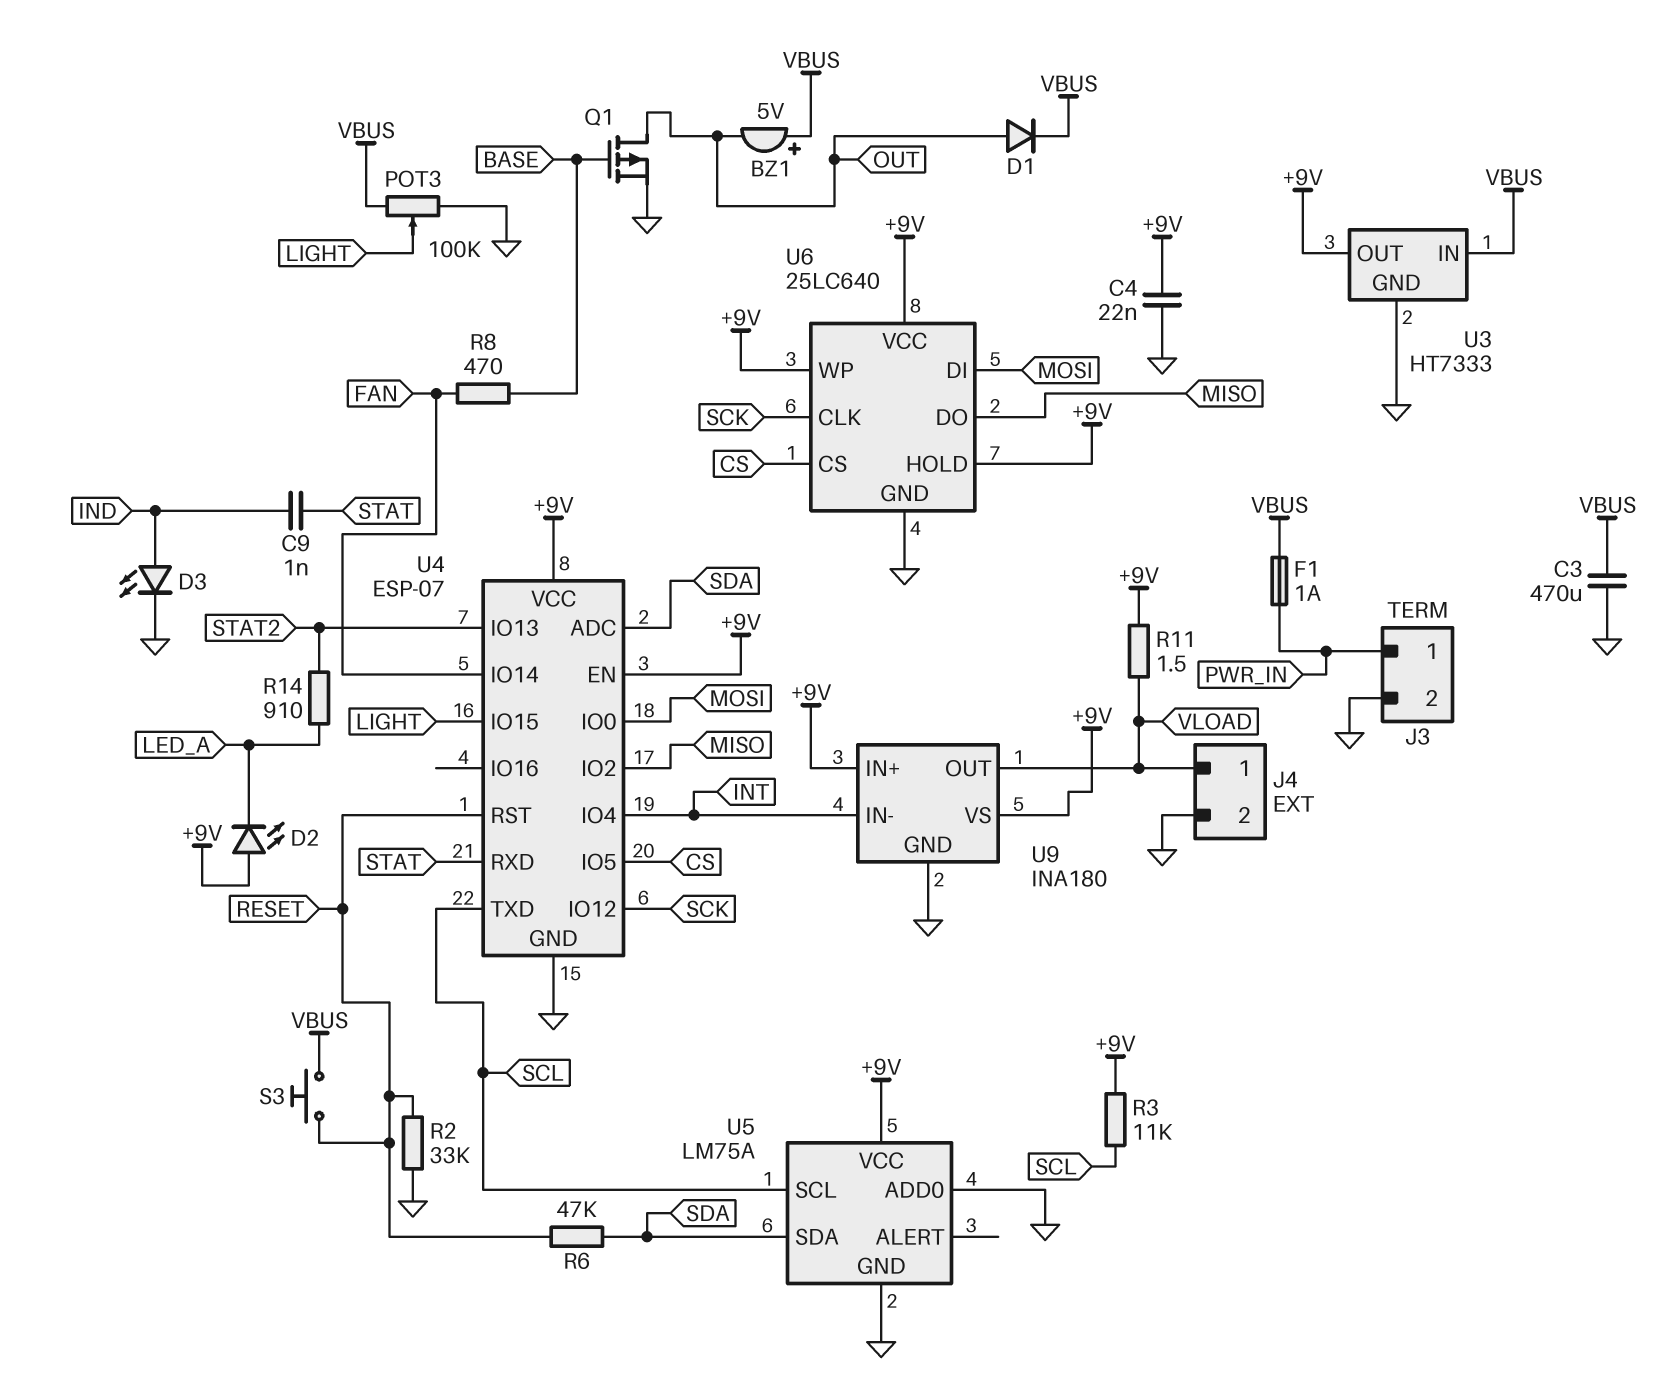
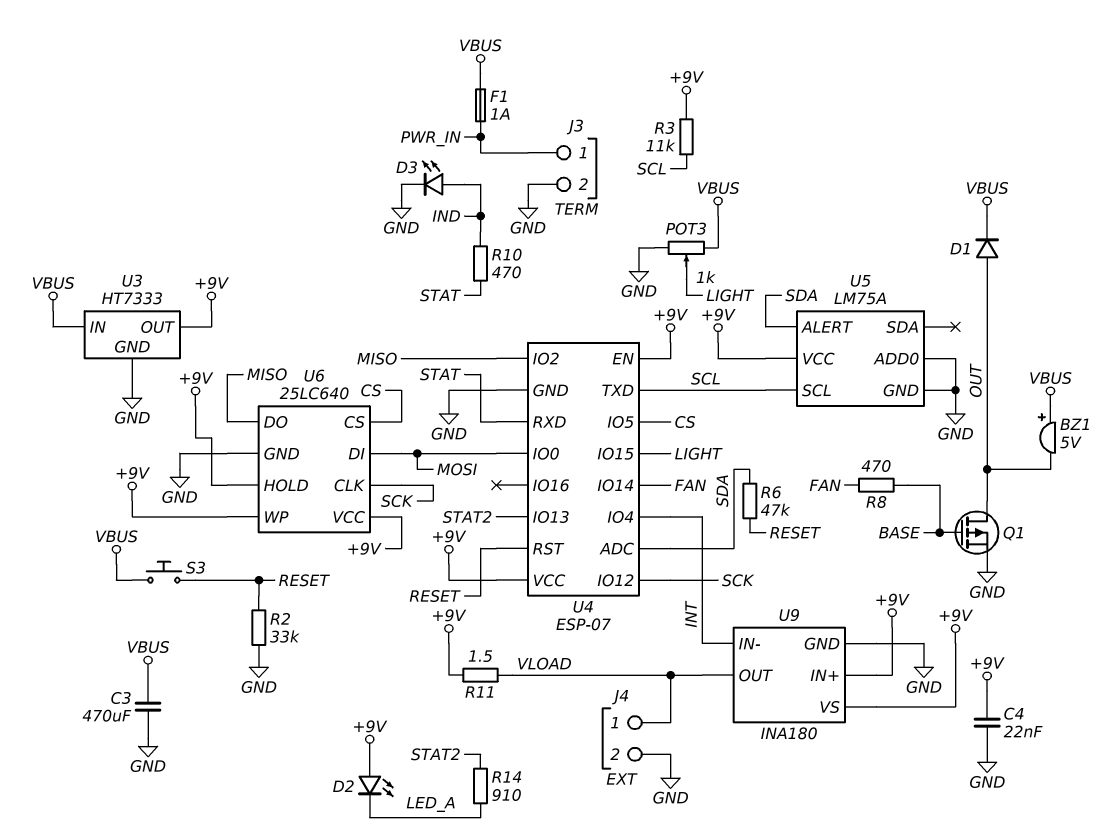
C9: 1nF (IND, STAT) -> none
POT3: 100k (GND, VBUS, wiper LIGHT) -> 1k (GND, VBUS, wiper LIGHT)
R10: none -> 470 (IND, STAT)
U5 pin ALERT: none -> SDA
U5 pin SDA: SDA -> none

